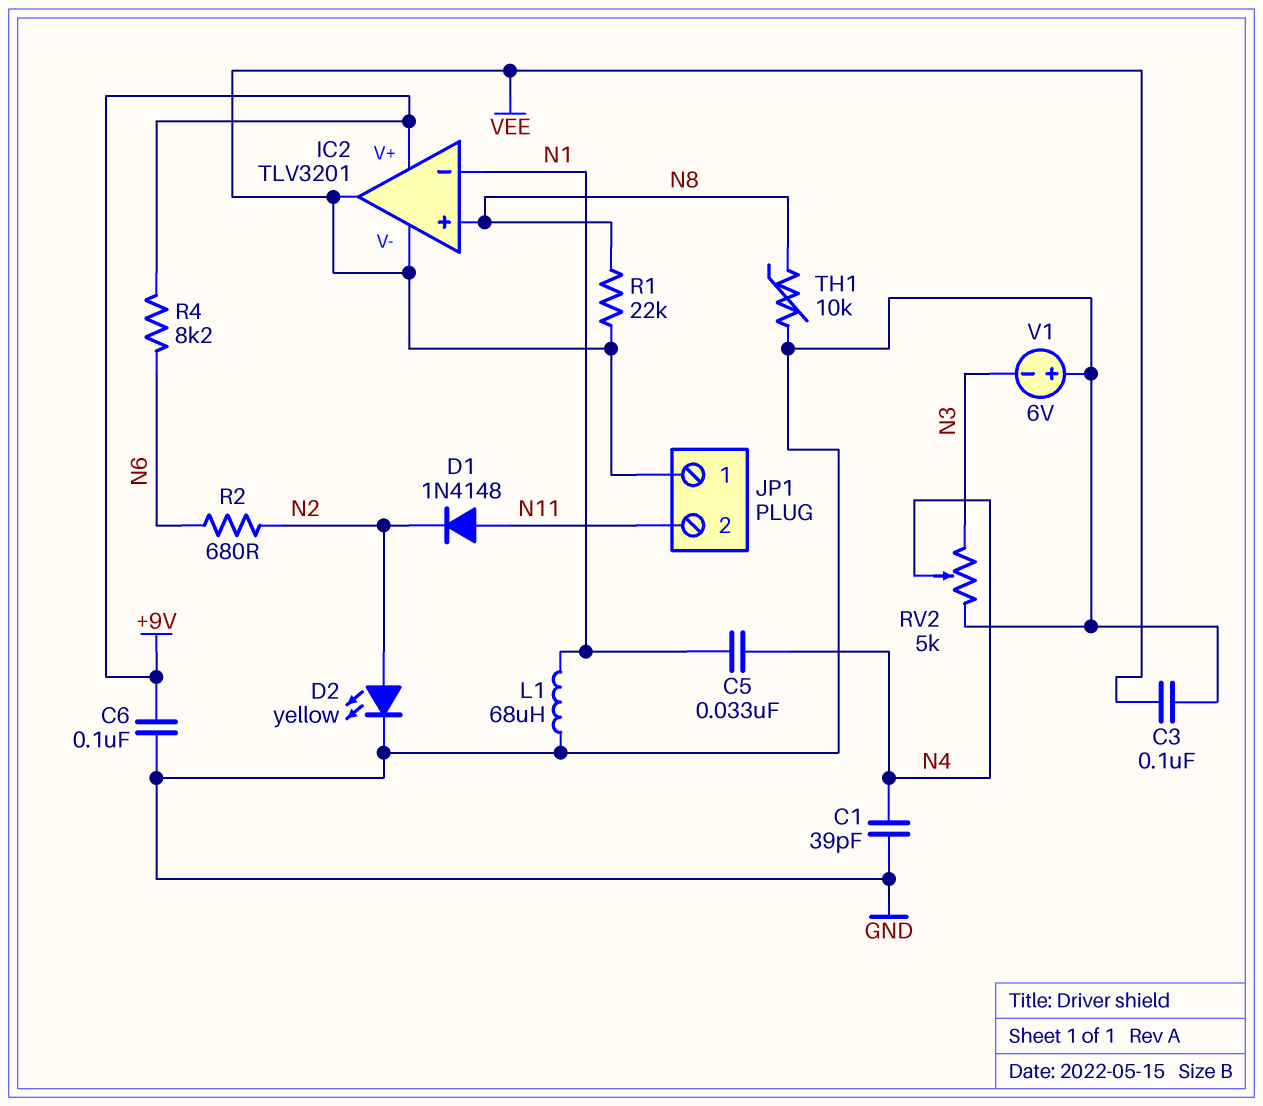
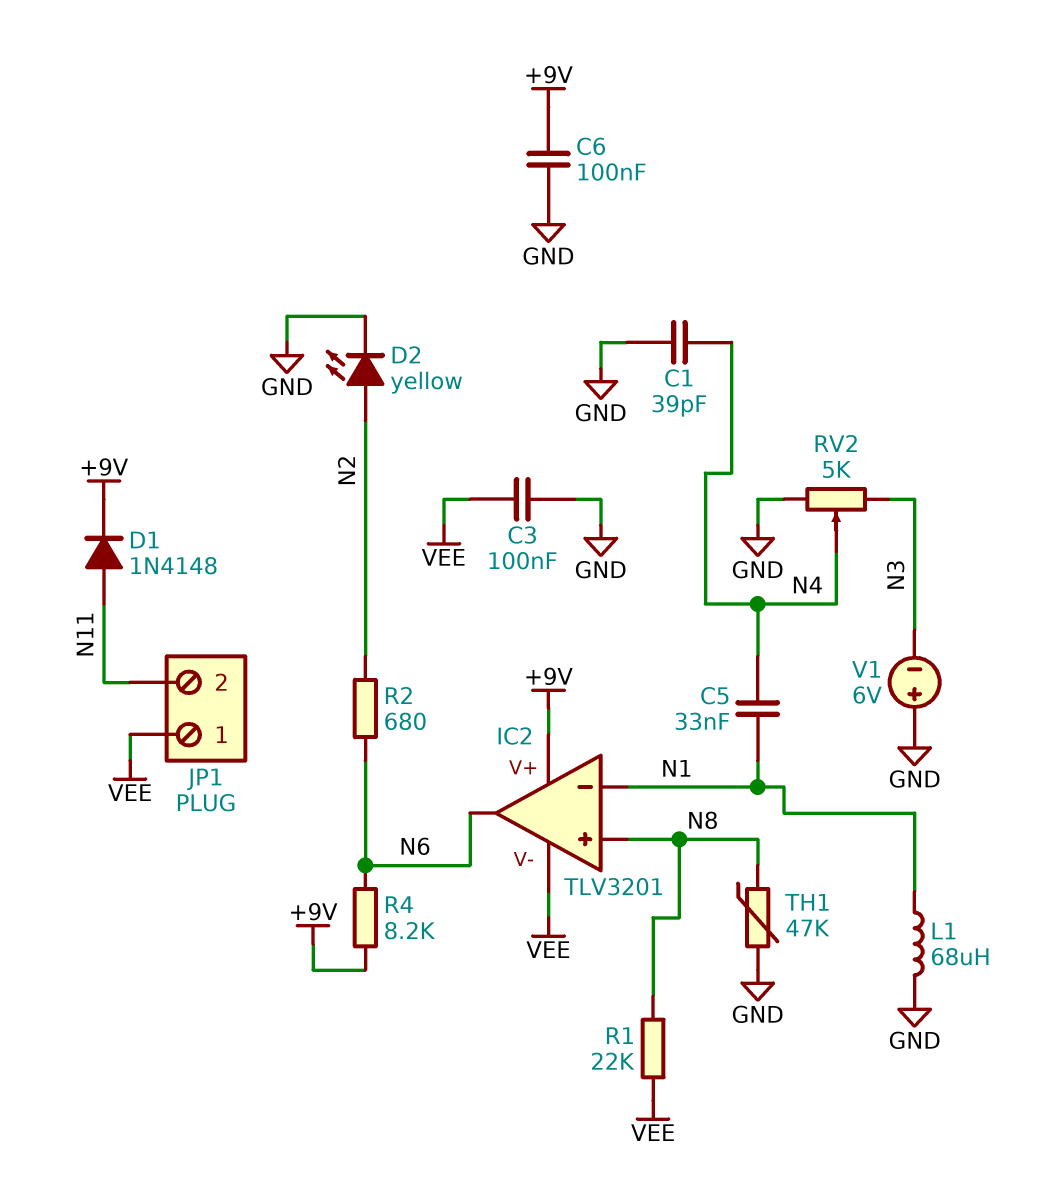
D1: diode 1N4148 (A N11, K N2) -> diode 1N4148 (A N11, K +9V)
IC2 pin out: VEE -> N6
TH1: 10k (GND, N8) -> 47k (GND, N8)

